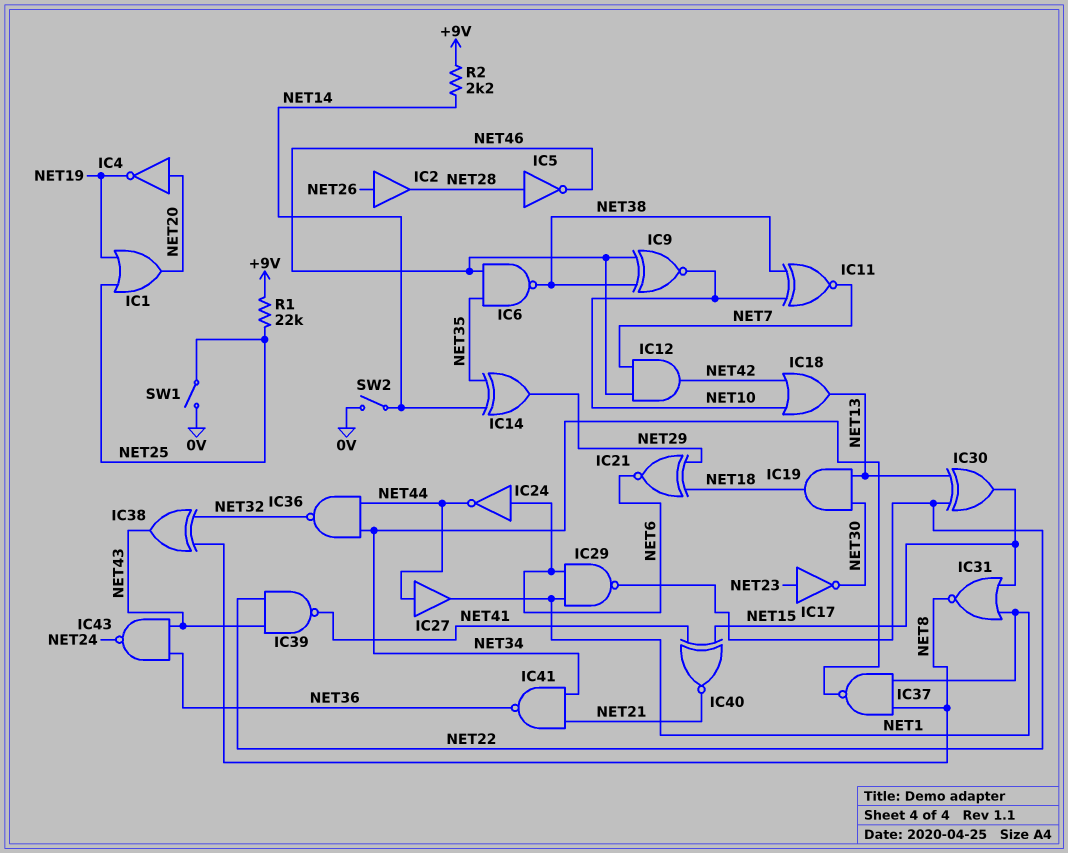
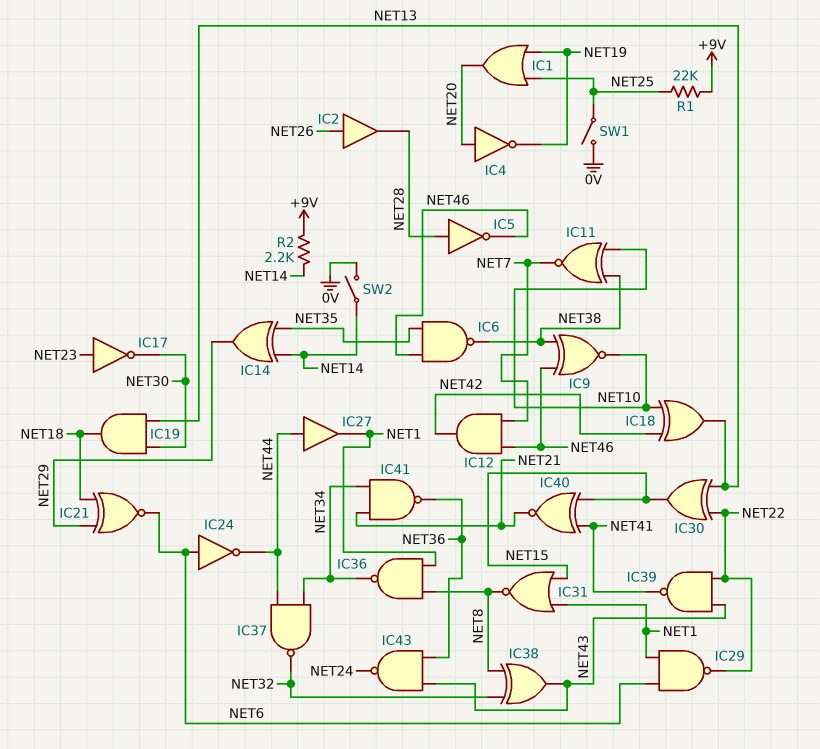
IC18: OR (in NET10, in NET42, out NET13) -> XOR (in NET10, in NET42, out NET13)
IC36: NAND (in NET34, in NET44, out NET32) -> NAND (in NET1, in NET8, out NET34)
IC37: NAND (in NET1, in NET8, out NET34) -> NAND (in NET34, in NET44, out NET32)

